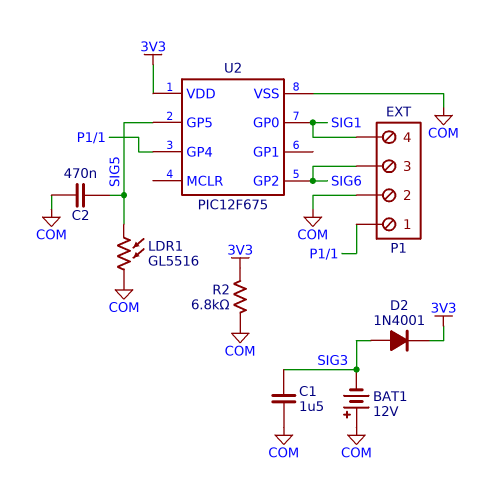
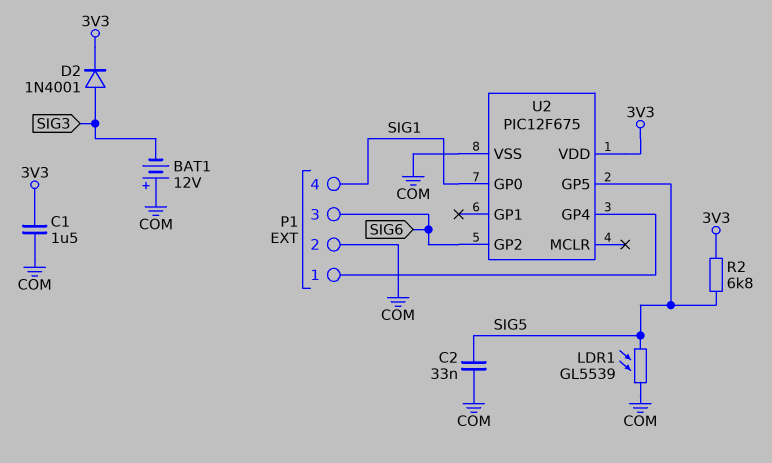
C1: 1.5uF (COM, SIG3) -> 1.5uF (3V3, COM)
C2: 470nF (COM, SIG5) -> 33nF (COM, SIG5)
LDR1: GL5516 (COM, SIG5) -> GL5539 (COM, SIG5)
R2: 6.8k (3V3, COM) -> 6.8k (3V3, SIG5)

